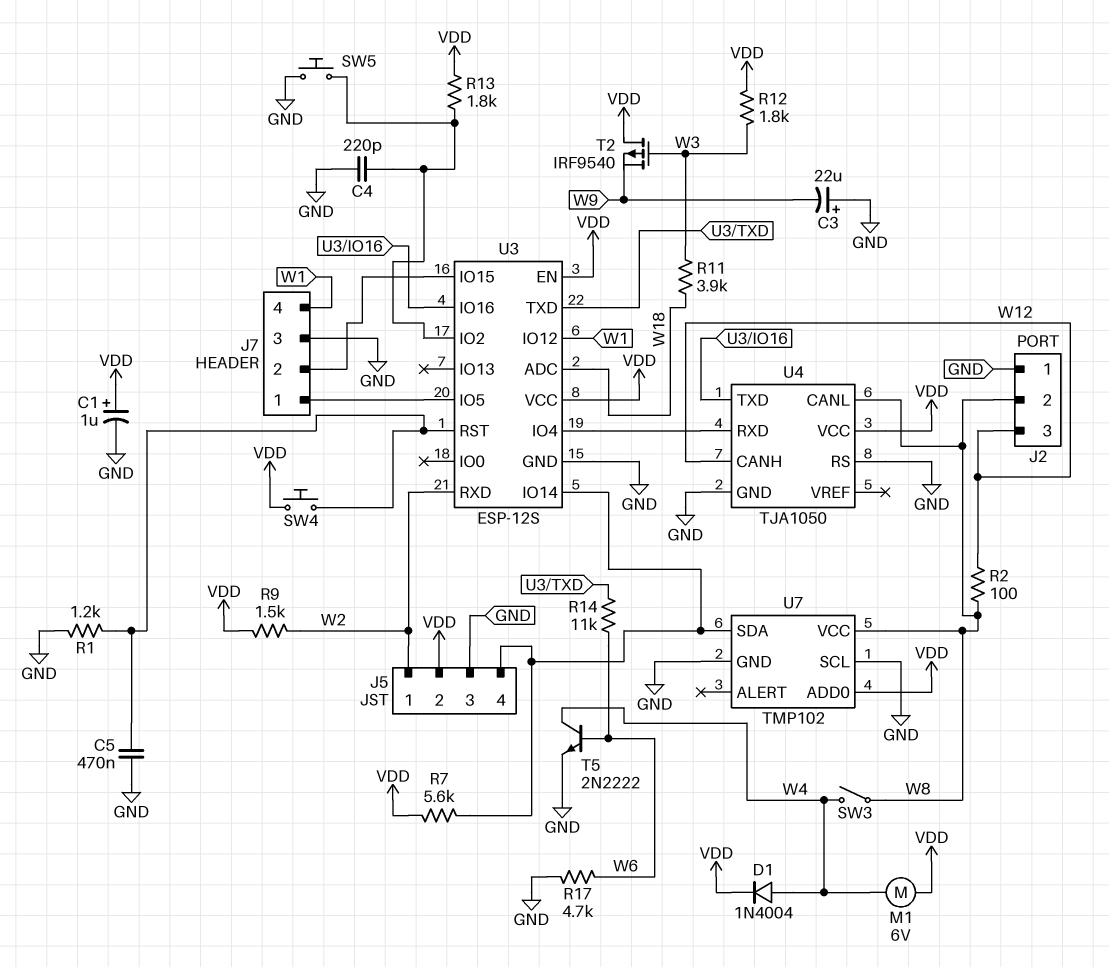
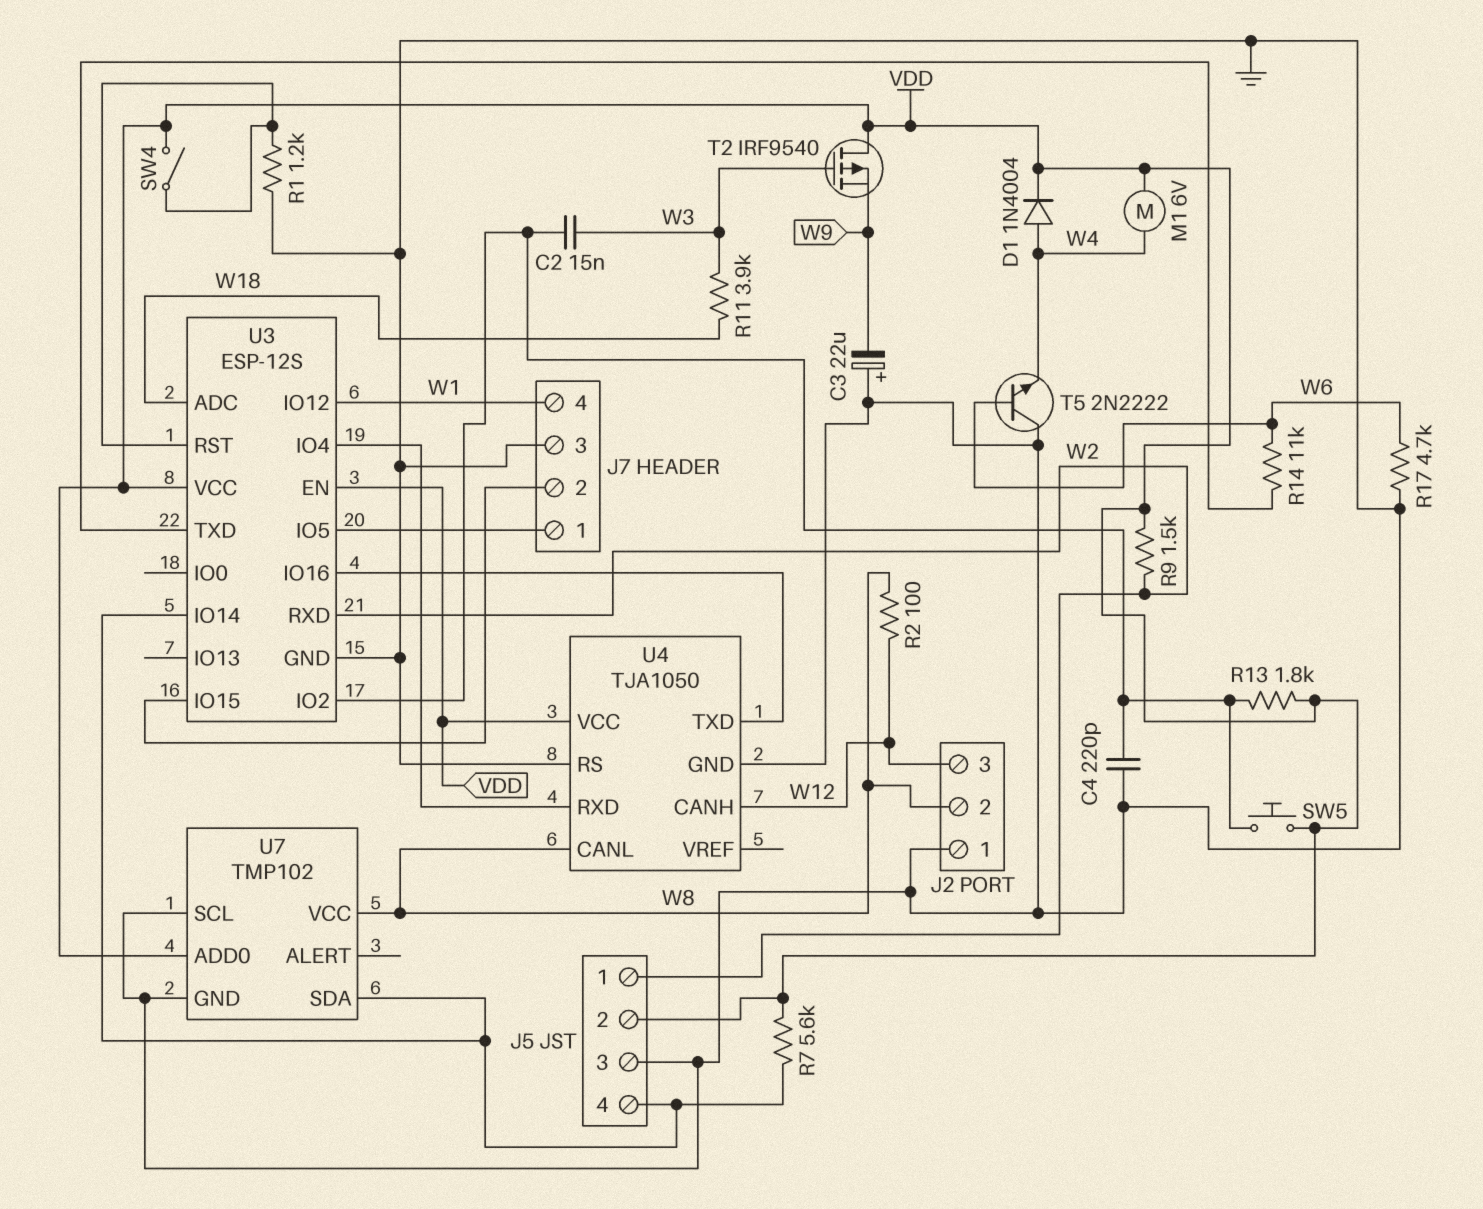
C1: 1uF (plus VDD, minus GND) -> none
C2: none -> 15nF (U3/IO2, W3)
C5: 470nF (GND, U3/RST) -> none
R12: 1.8k (VDD, W3) -> none
SW3: switch (W4, W8) -> none
SW4: button (U3/RST, VDD) -> switch (U3/RST, VDD)
SW5: button (GND, U3/IO2) -> button (U3/IO2, VDD)
T5: NPN 2N2222 (B W6, C W4, E GND) -> NPN 2N2222 (B W6, C GND, E W4)

